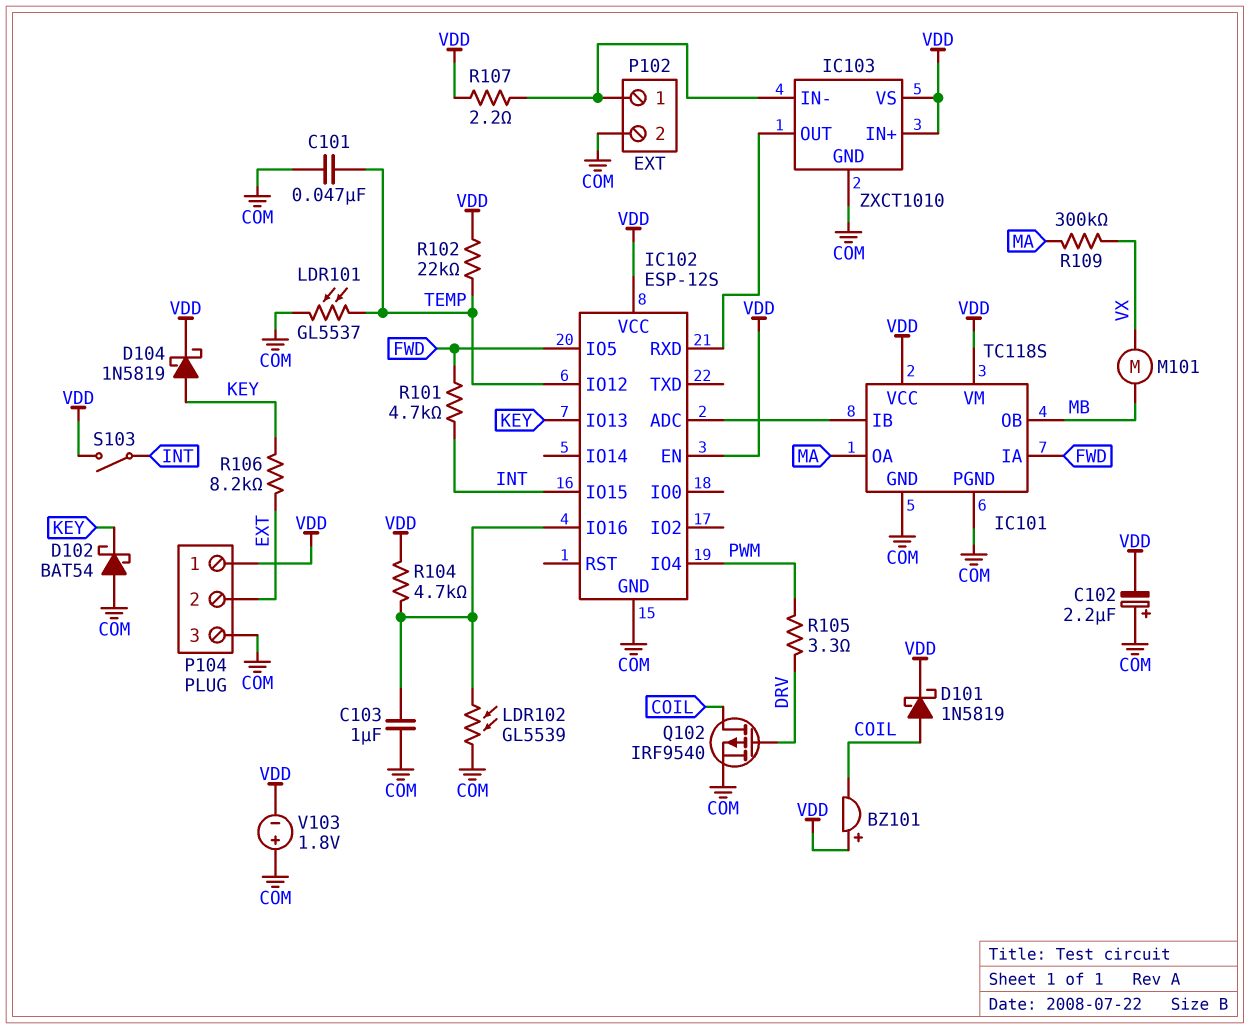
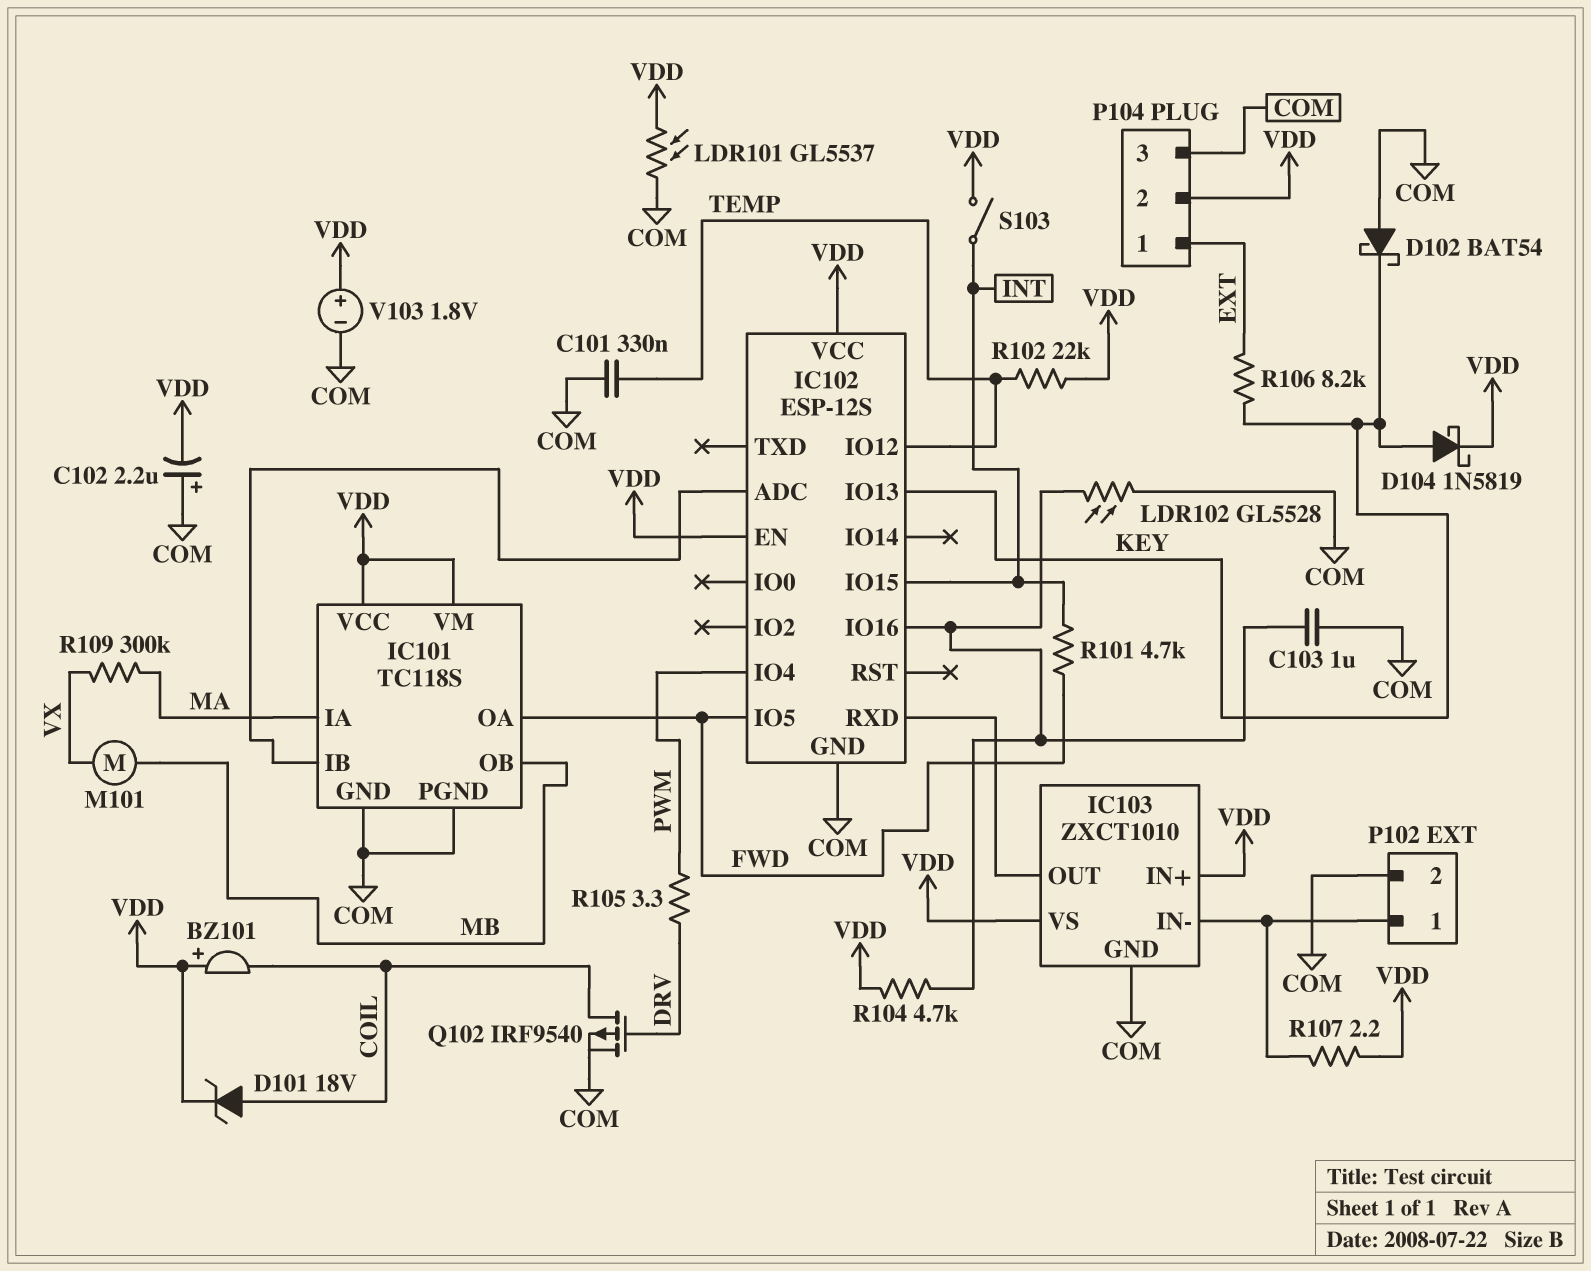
C101: 47nF (COM, TEMP) -> 330nF (COM, TEMP)
D101: schottky 1N5819 (A COIL, K VDD) -> zener 18V (A COIL, K VDD)
IC101 pin IA: FWD -> MA
IC101 pin OA: MA -> FWD
LDR101: GL5537 (COM, TEMP) -> GL5537 (COM, VDD)
LDR102: GL5539 (COM, IC102/IO16) -> GL5528 (COM, IC102/IO16)
P104 pin 1: VDD -> EXT
P104 pin 2: EXT -> VDD
V103: 1.8V (plus COM, minus VDD) -> 1.8V (plus VDD, minus COM)

